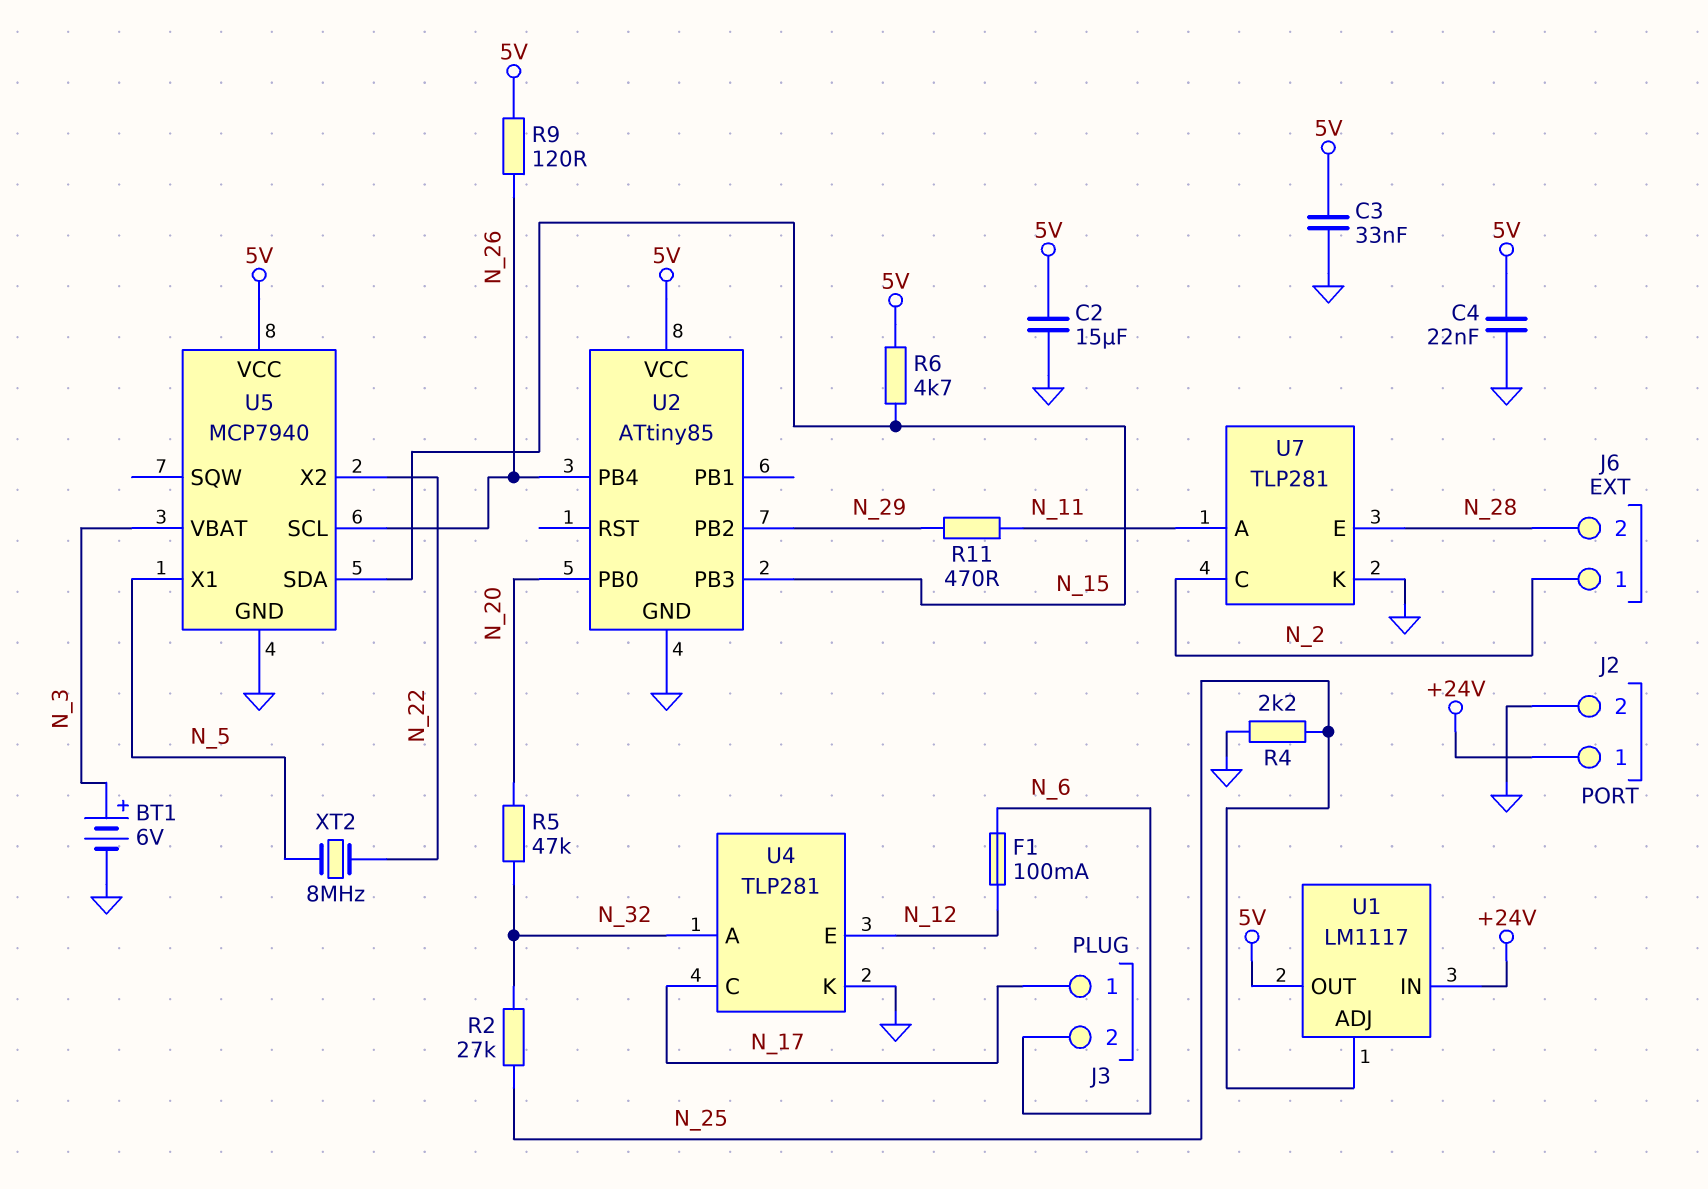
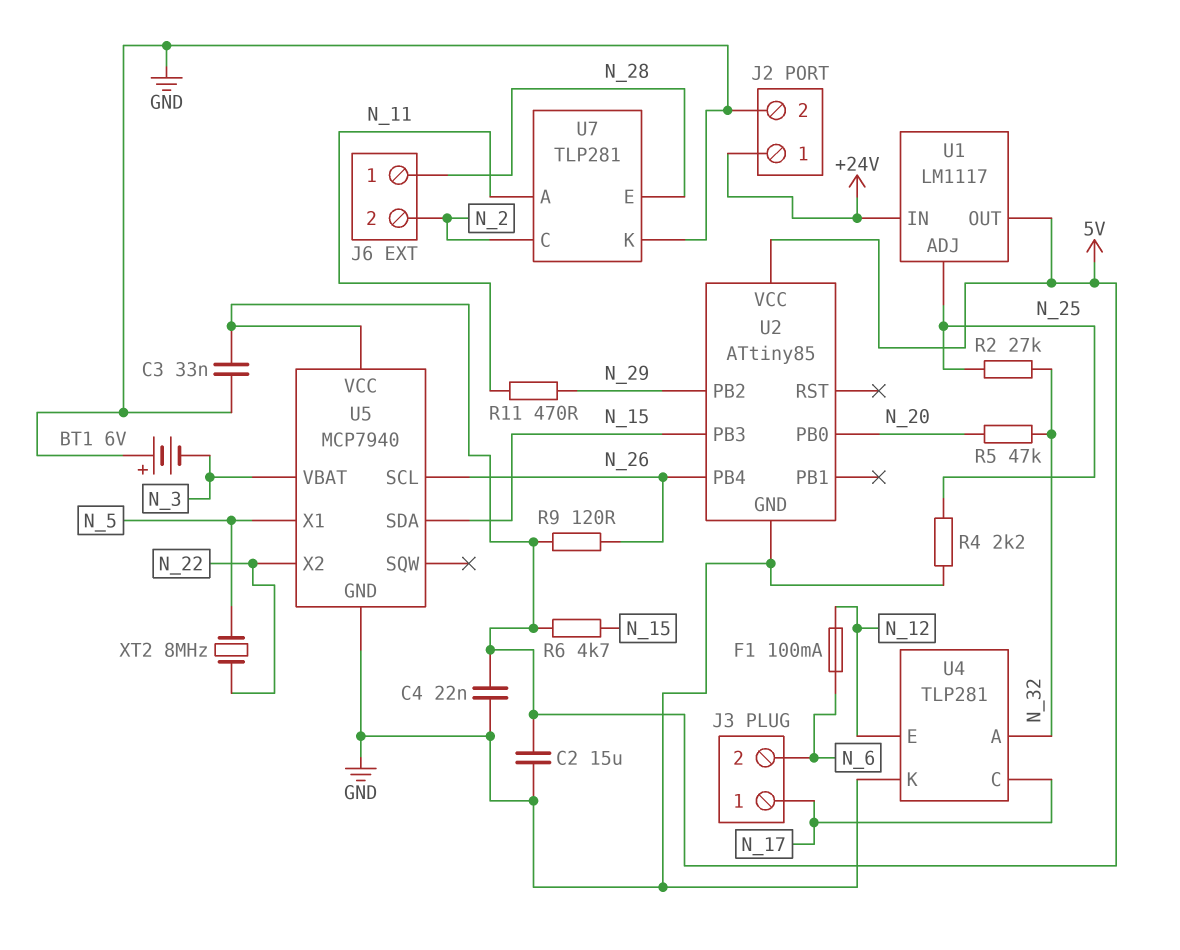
BT1: 6V (plus N_3, minus GND) -> 6V (plus GND, minus N_3)
J6 pin 1: N_2 -> N_28
J6 pin 2: N_28 -> N_2

